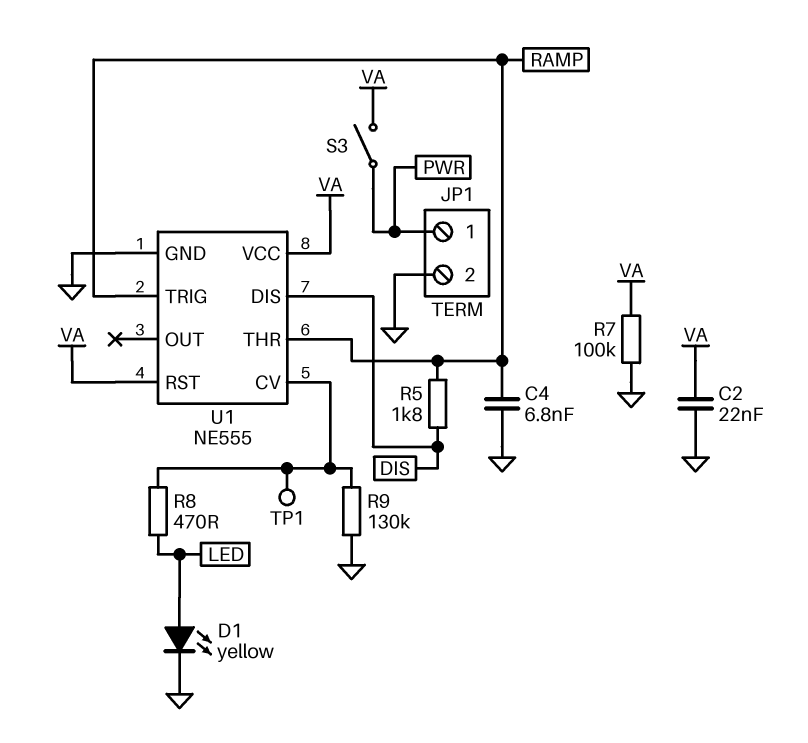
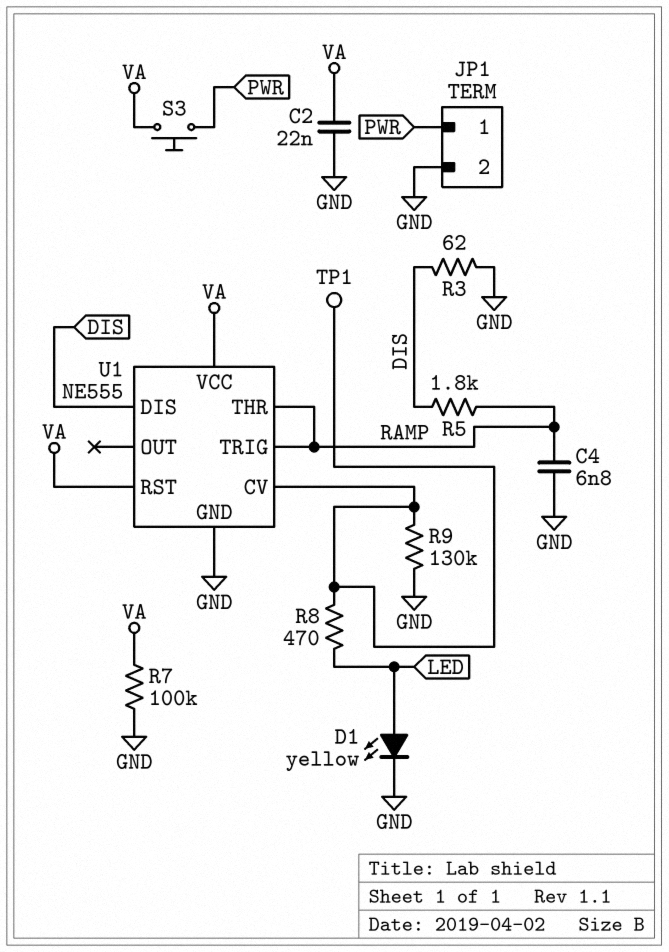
R3: none -> 62 (DIS, GND)
S3: switch (PWR, VA) -> button (PWR, VA)

